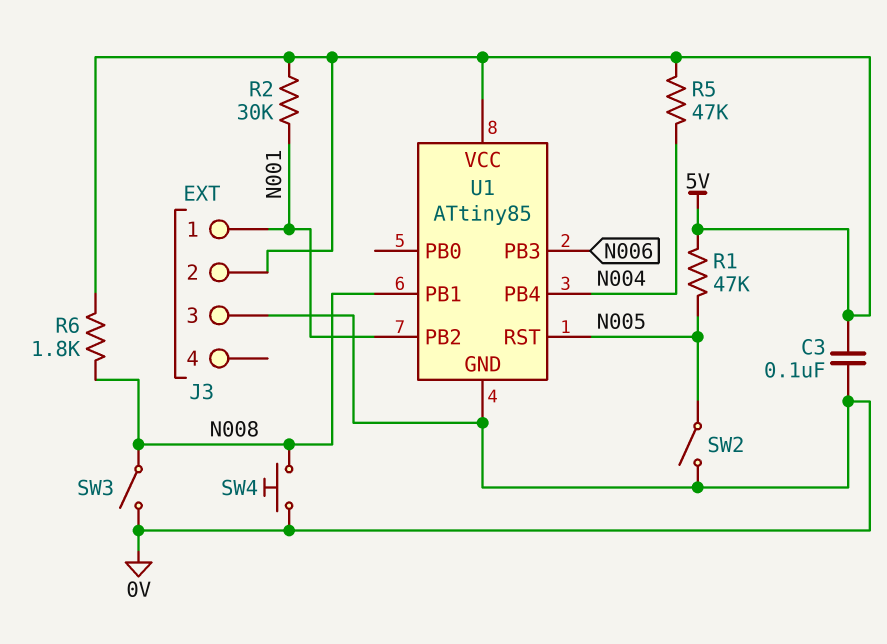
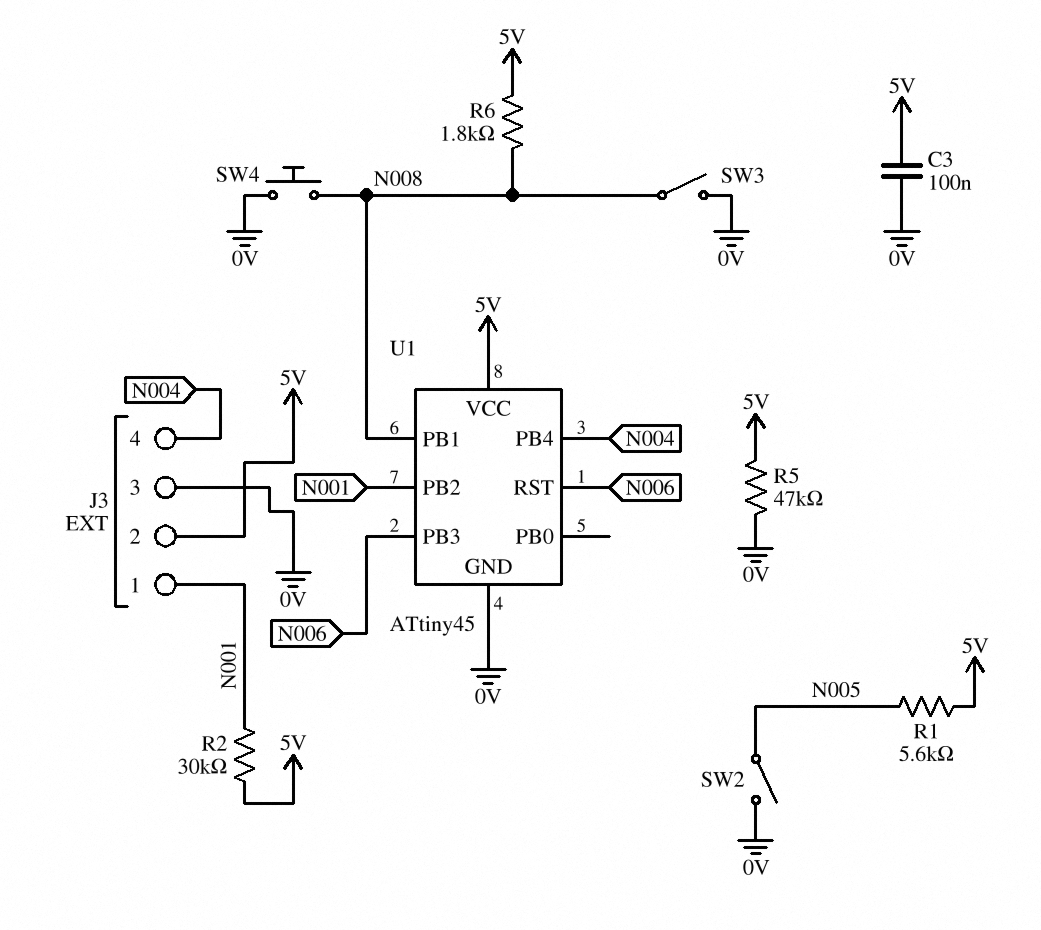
J3 pin 4: none -> N004
R1: 47k (5V, N005) -> 5.6k (5V, N005)
R5: 47k (5V, N004) -> 47k (0V, 5V)
U1: ATtiny85 -> ATtiny45
U1 pin RST: N005 -> N006

